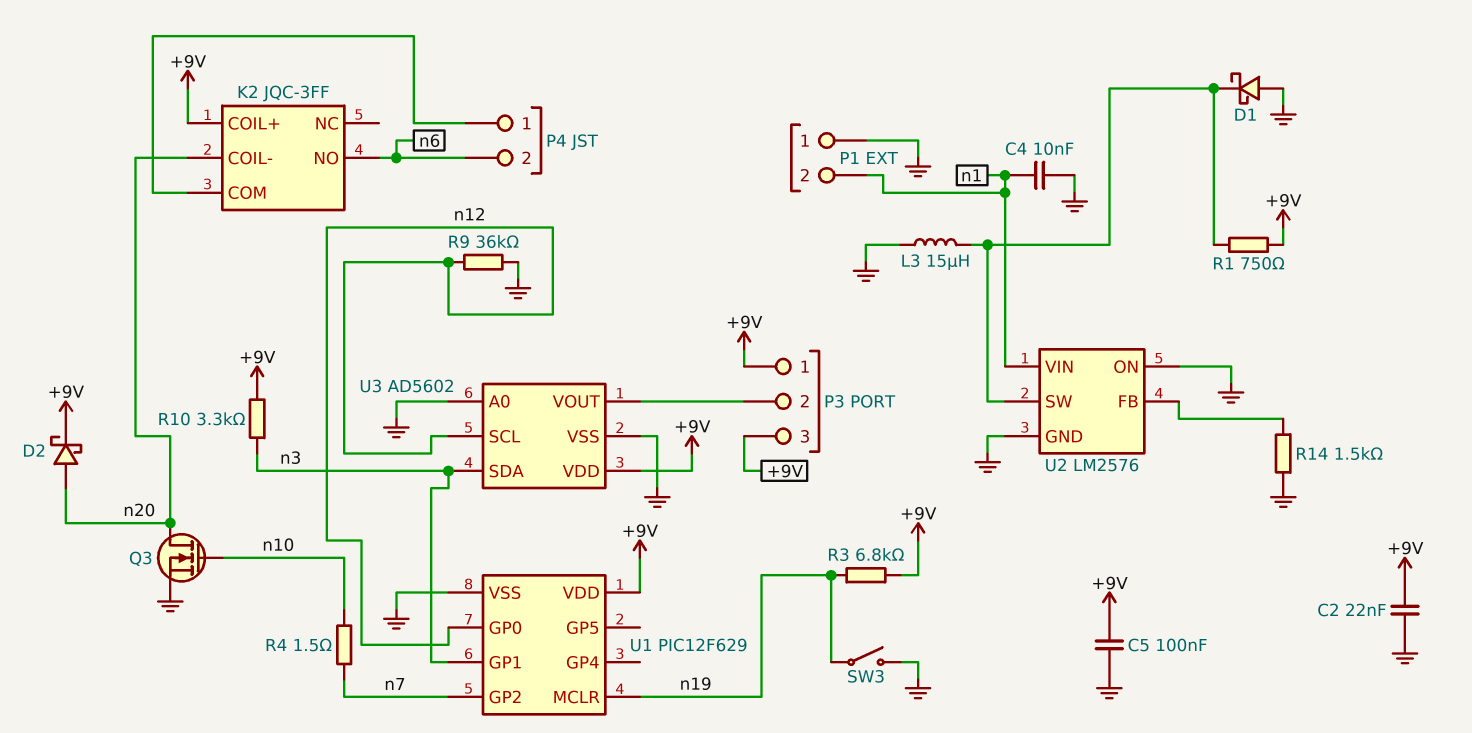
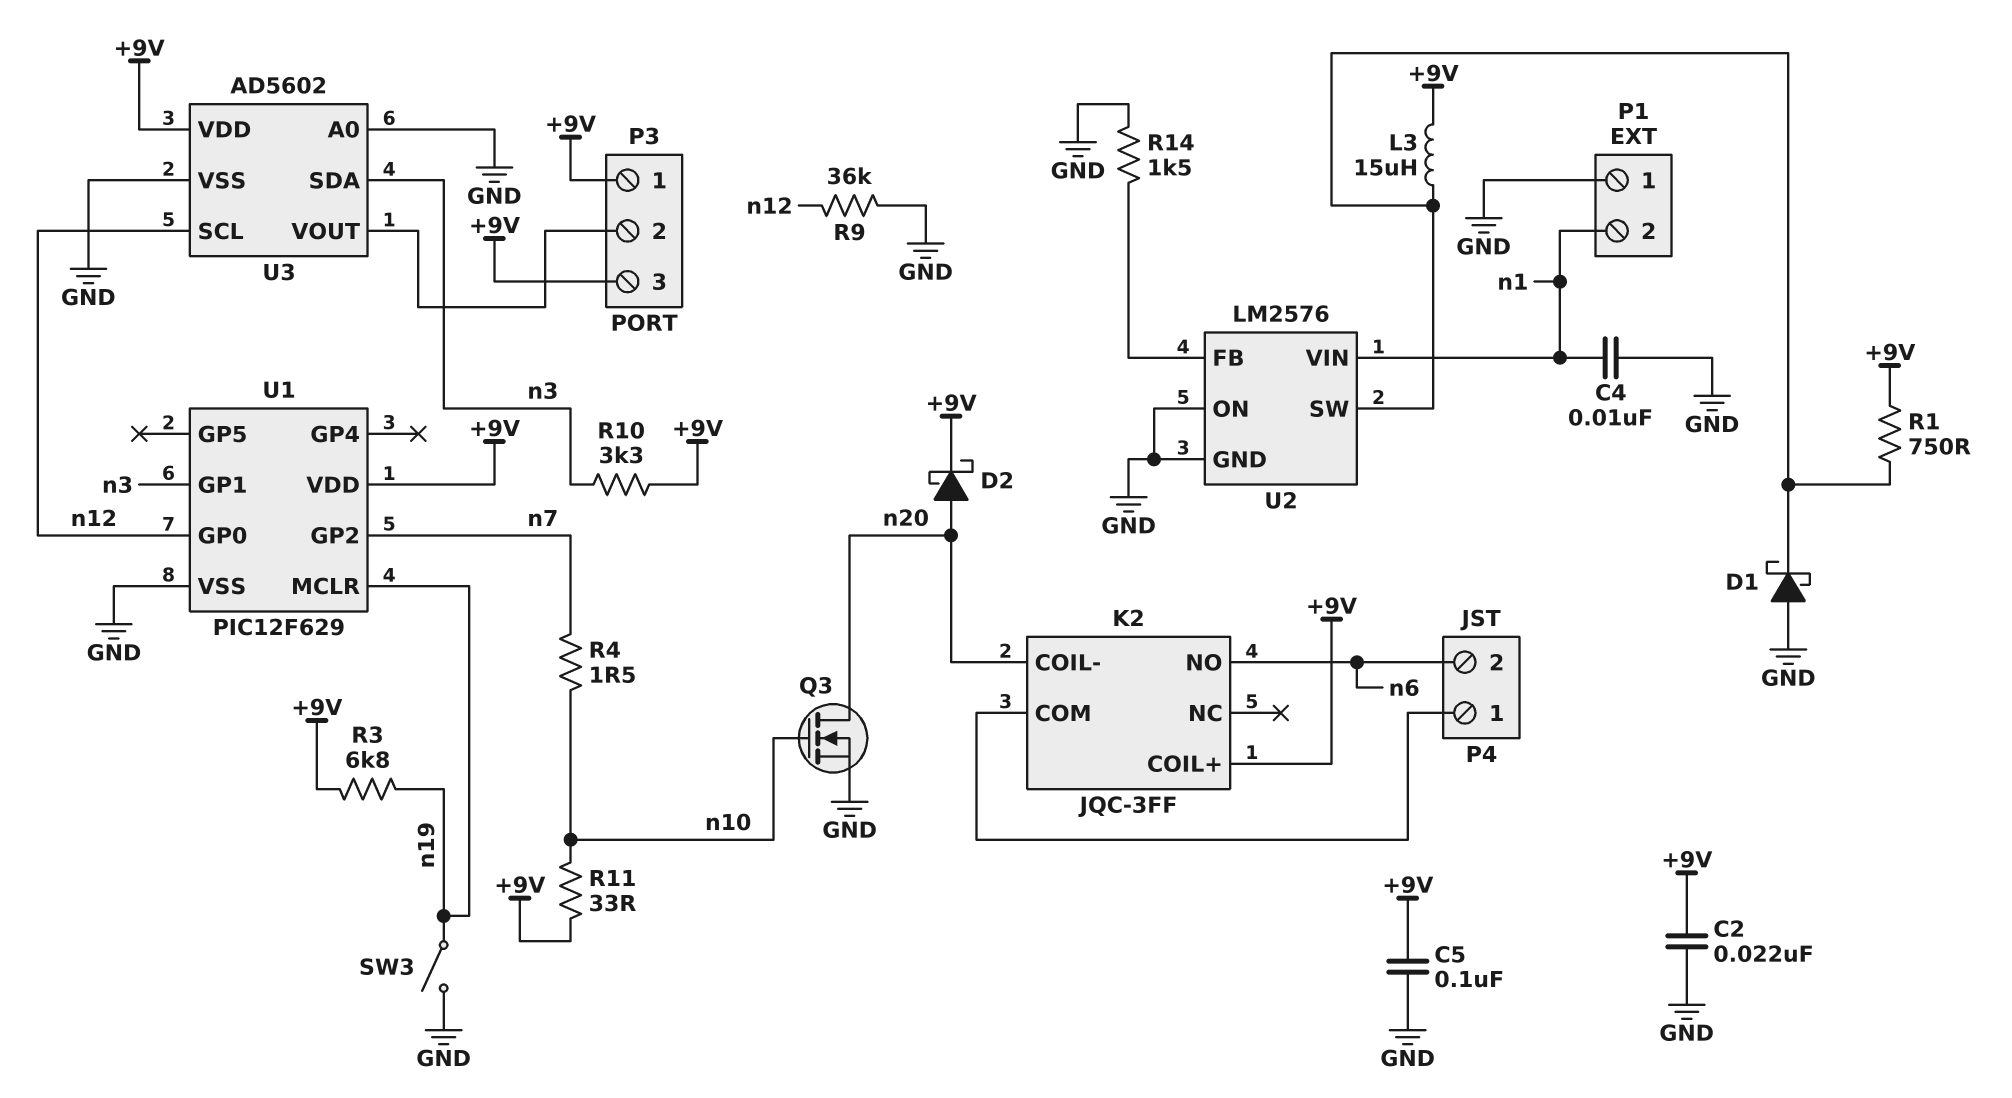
L3: 15uH (GND, U2/SW) -> 15uH (+9V, U2/SW)
R11: none -> 33 (+9V, n10)

